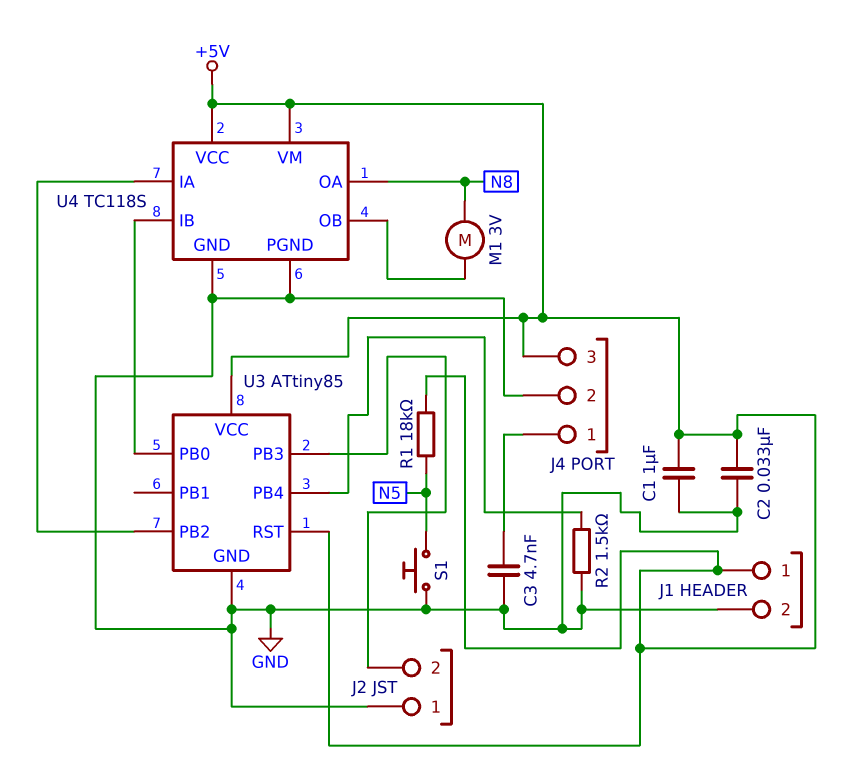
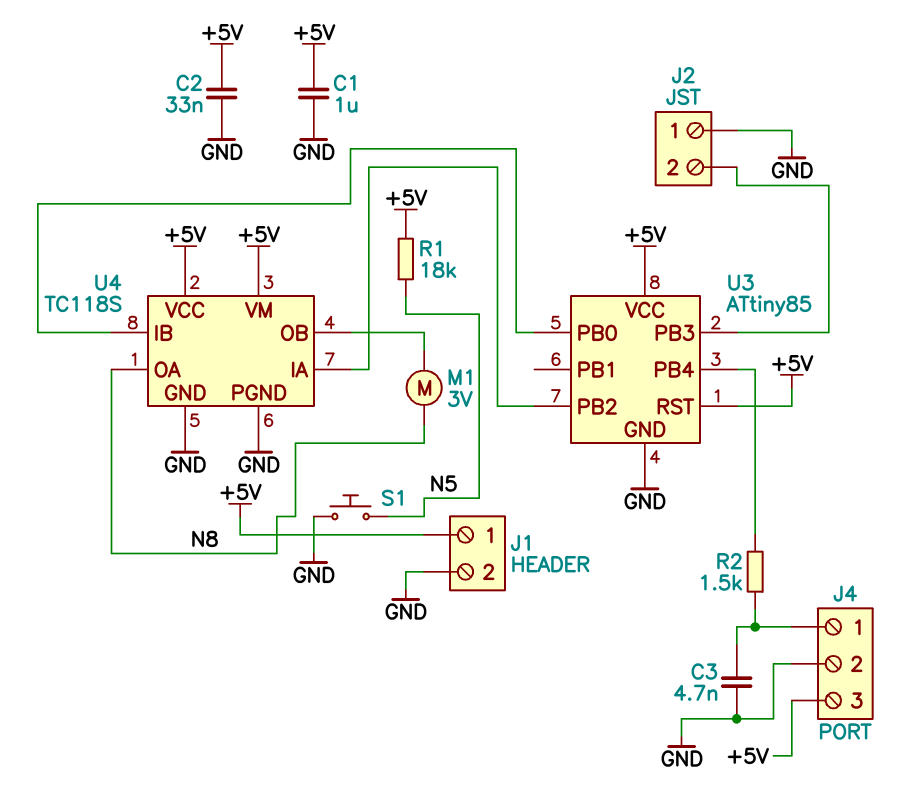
R2: 1.5k (GND, U3/PB4) -> 1.5k (J4/1, U3/PB4)

